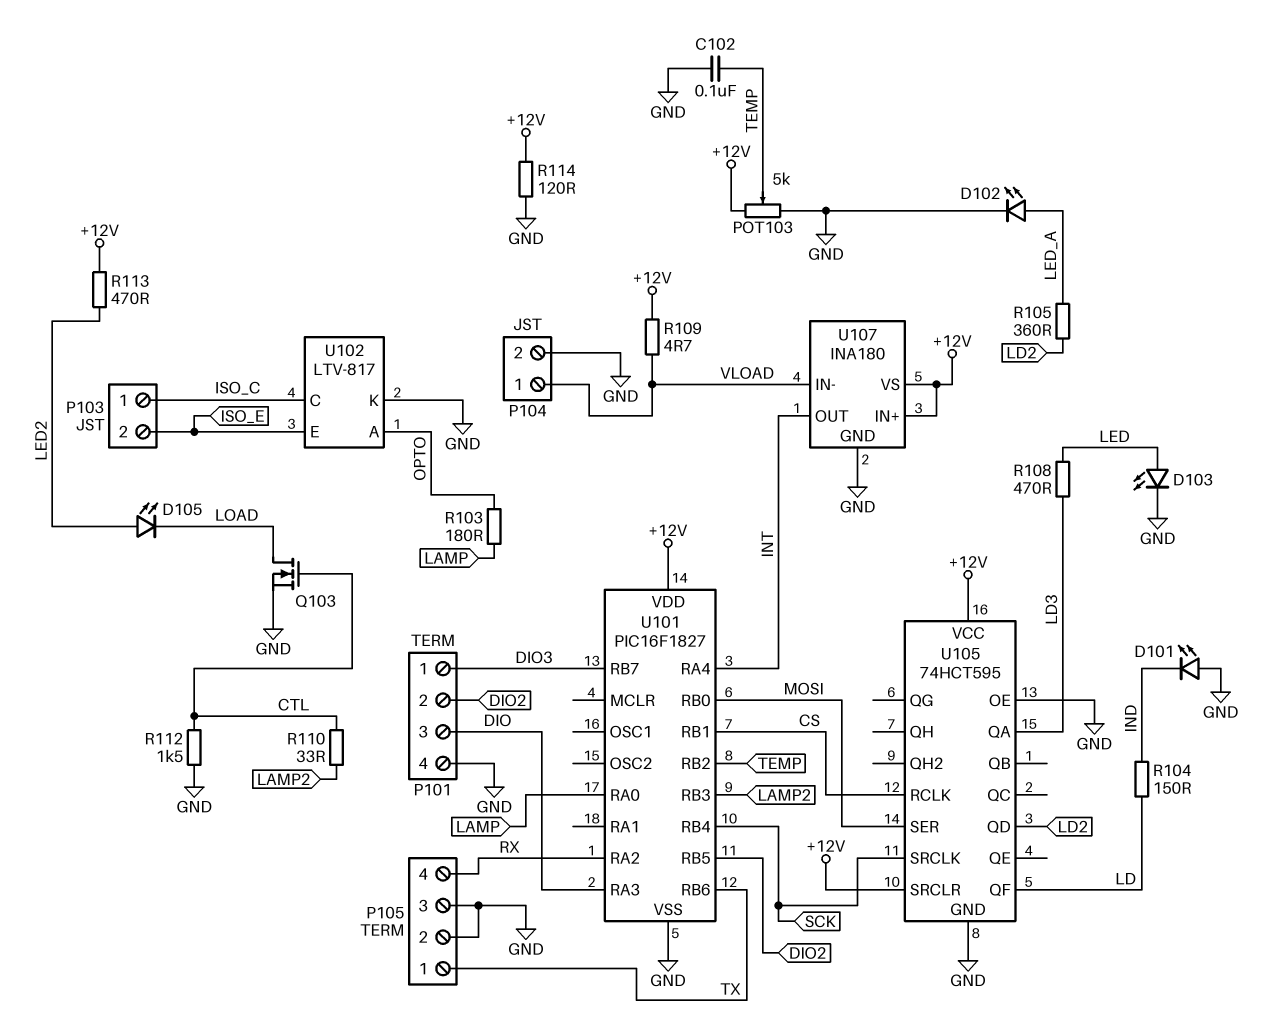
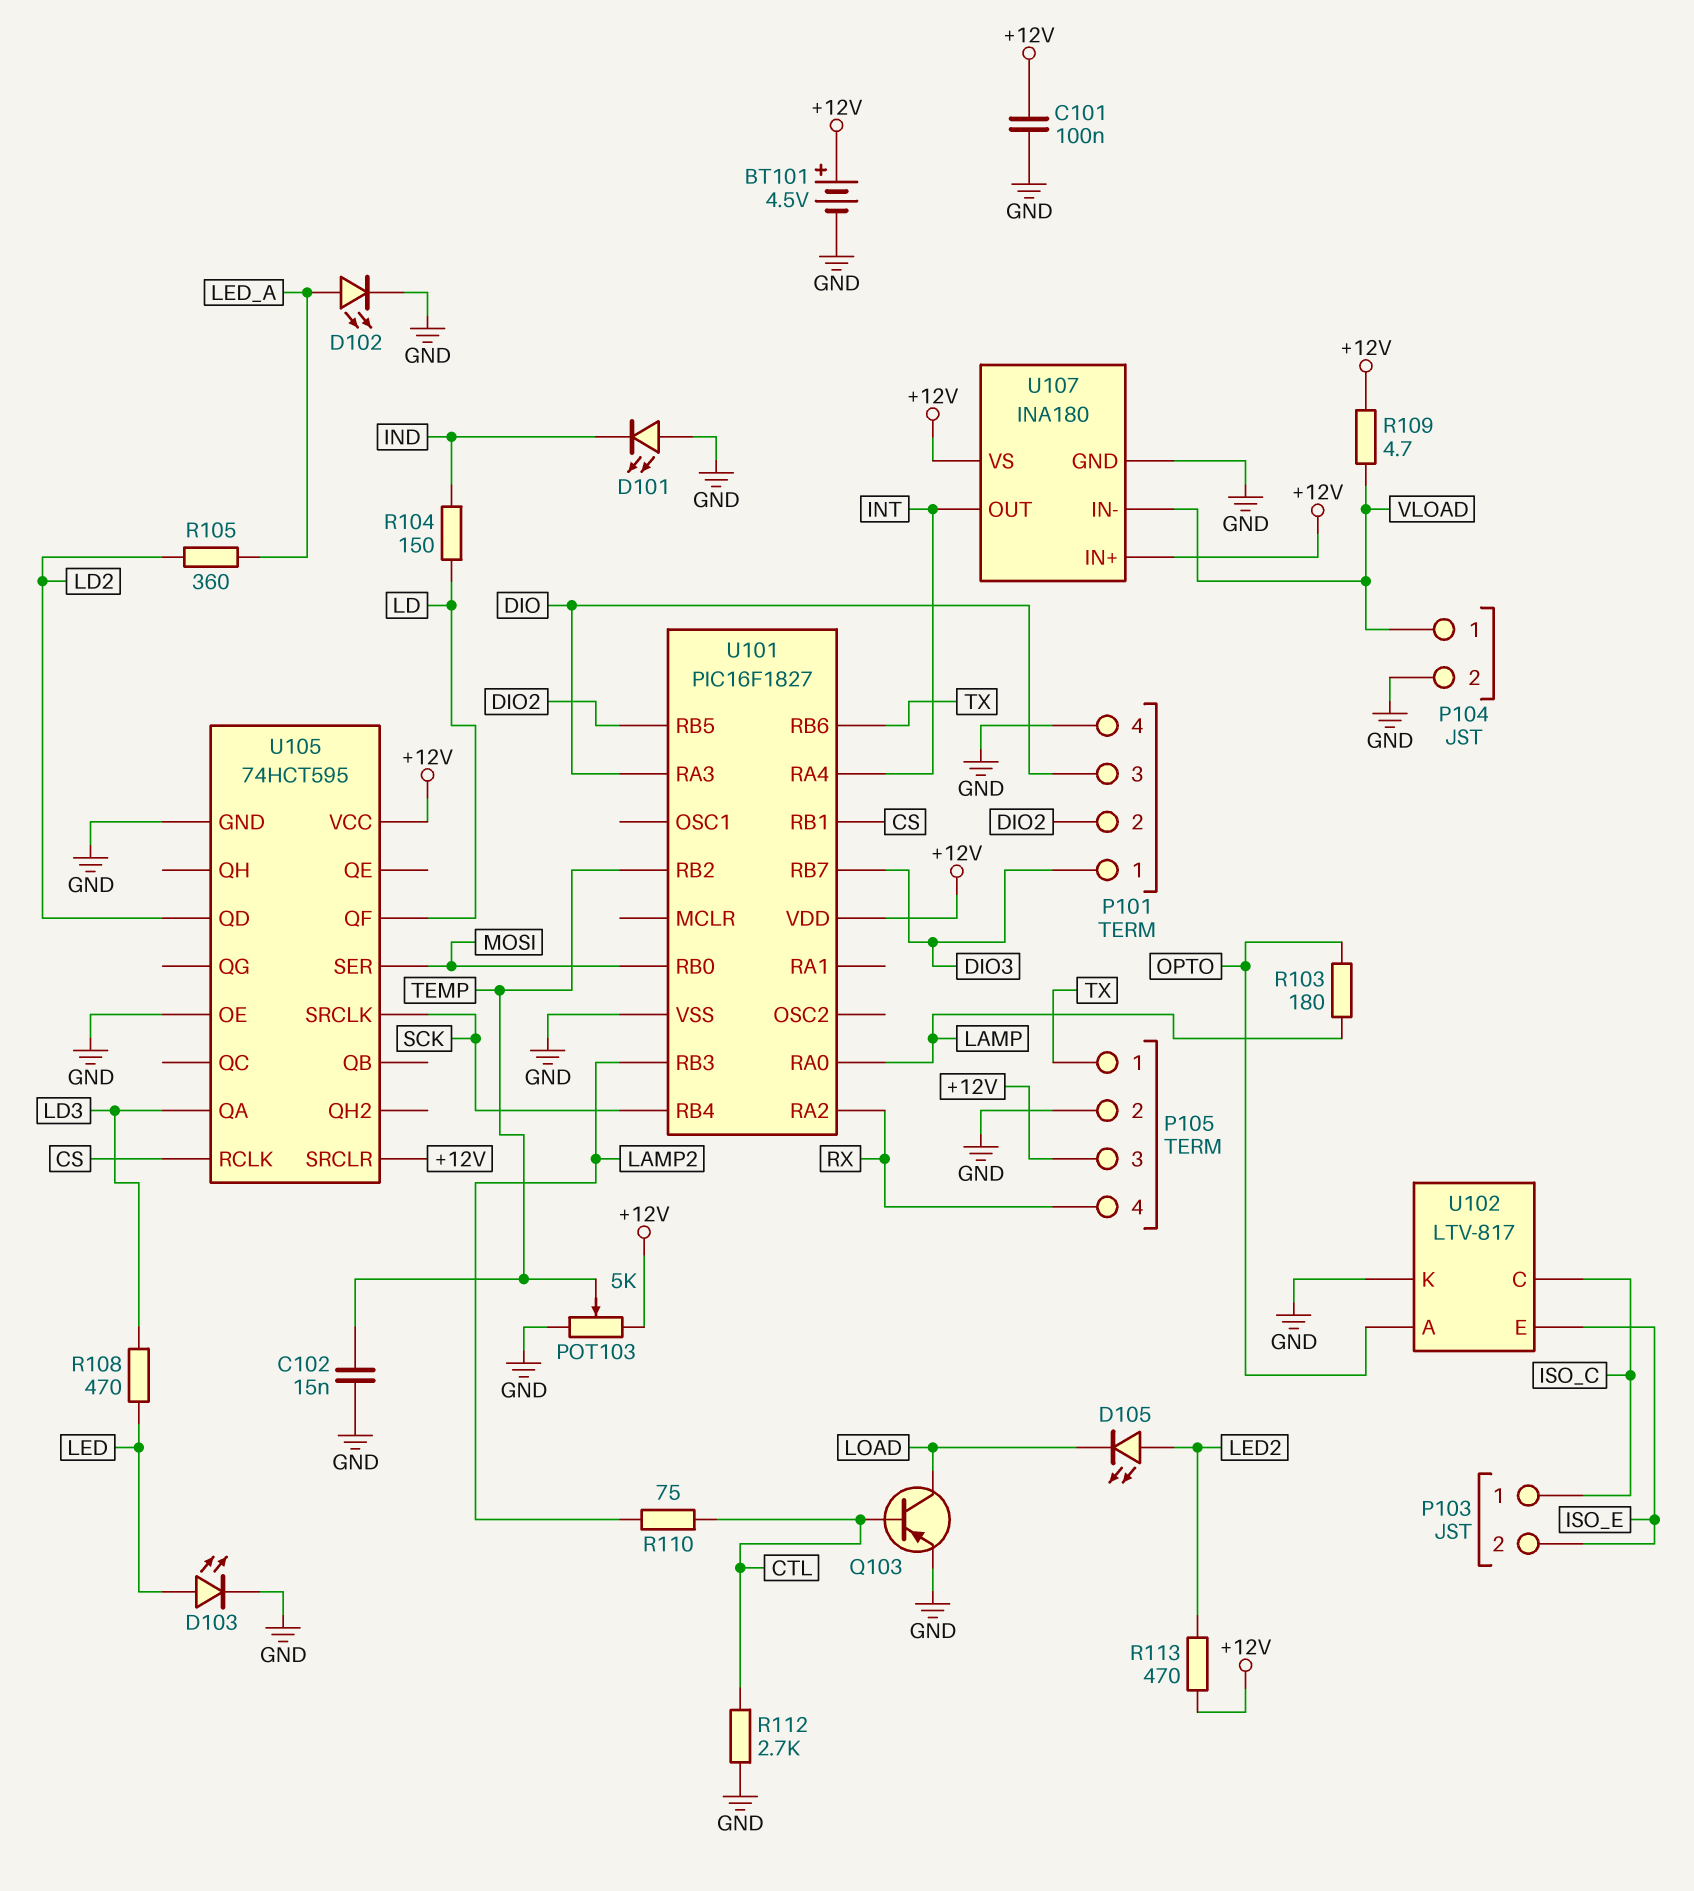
BT101: none -> 4.5V (plus +12V, minus GND)
C101: none -> 100nF (+12V, GND)
C102: 100nF (GND, TEMP) -> 15nF (GND, TEMP)
P105 pin 3: GND -> +12V
Q103: NMOS (G CTL, D LOAD, S GND) -> PNP (B CTL, C LOAD, E GND)
R110: 33 (CTL, LAMP2) -> 75 (CTL, LAMP2)
R112: 1.5k (CTL, GND) -> 2.7k (CTL, GND)
R114: 120 (+12V, GND) -> none

